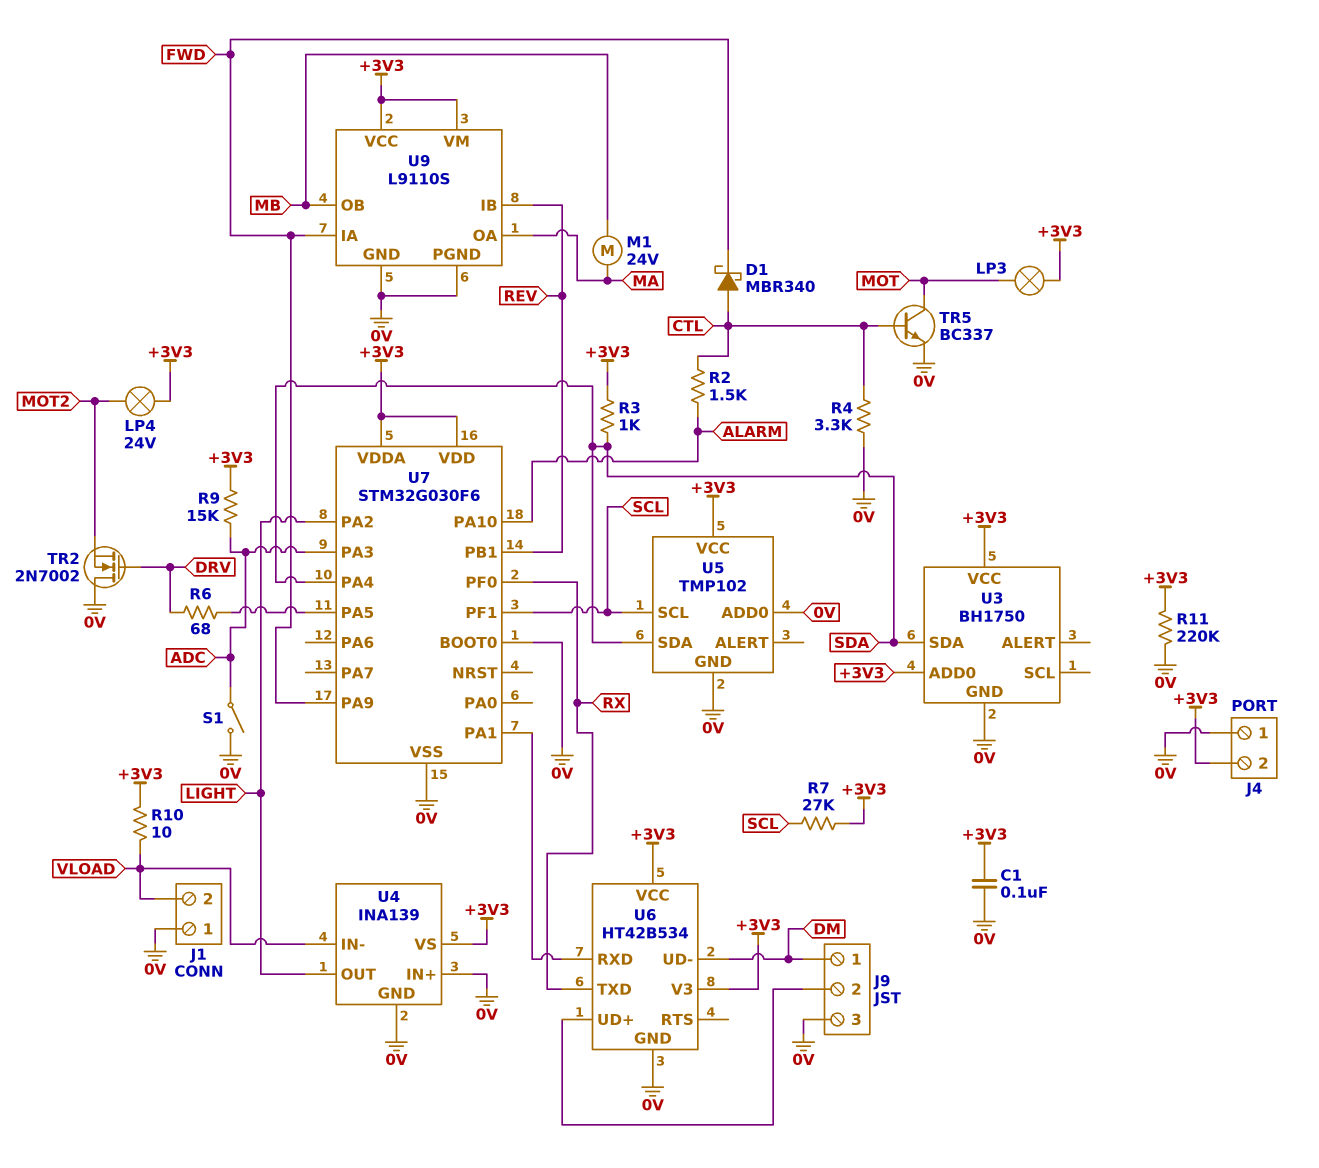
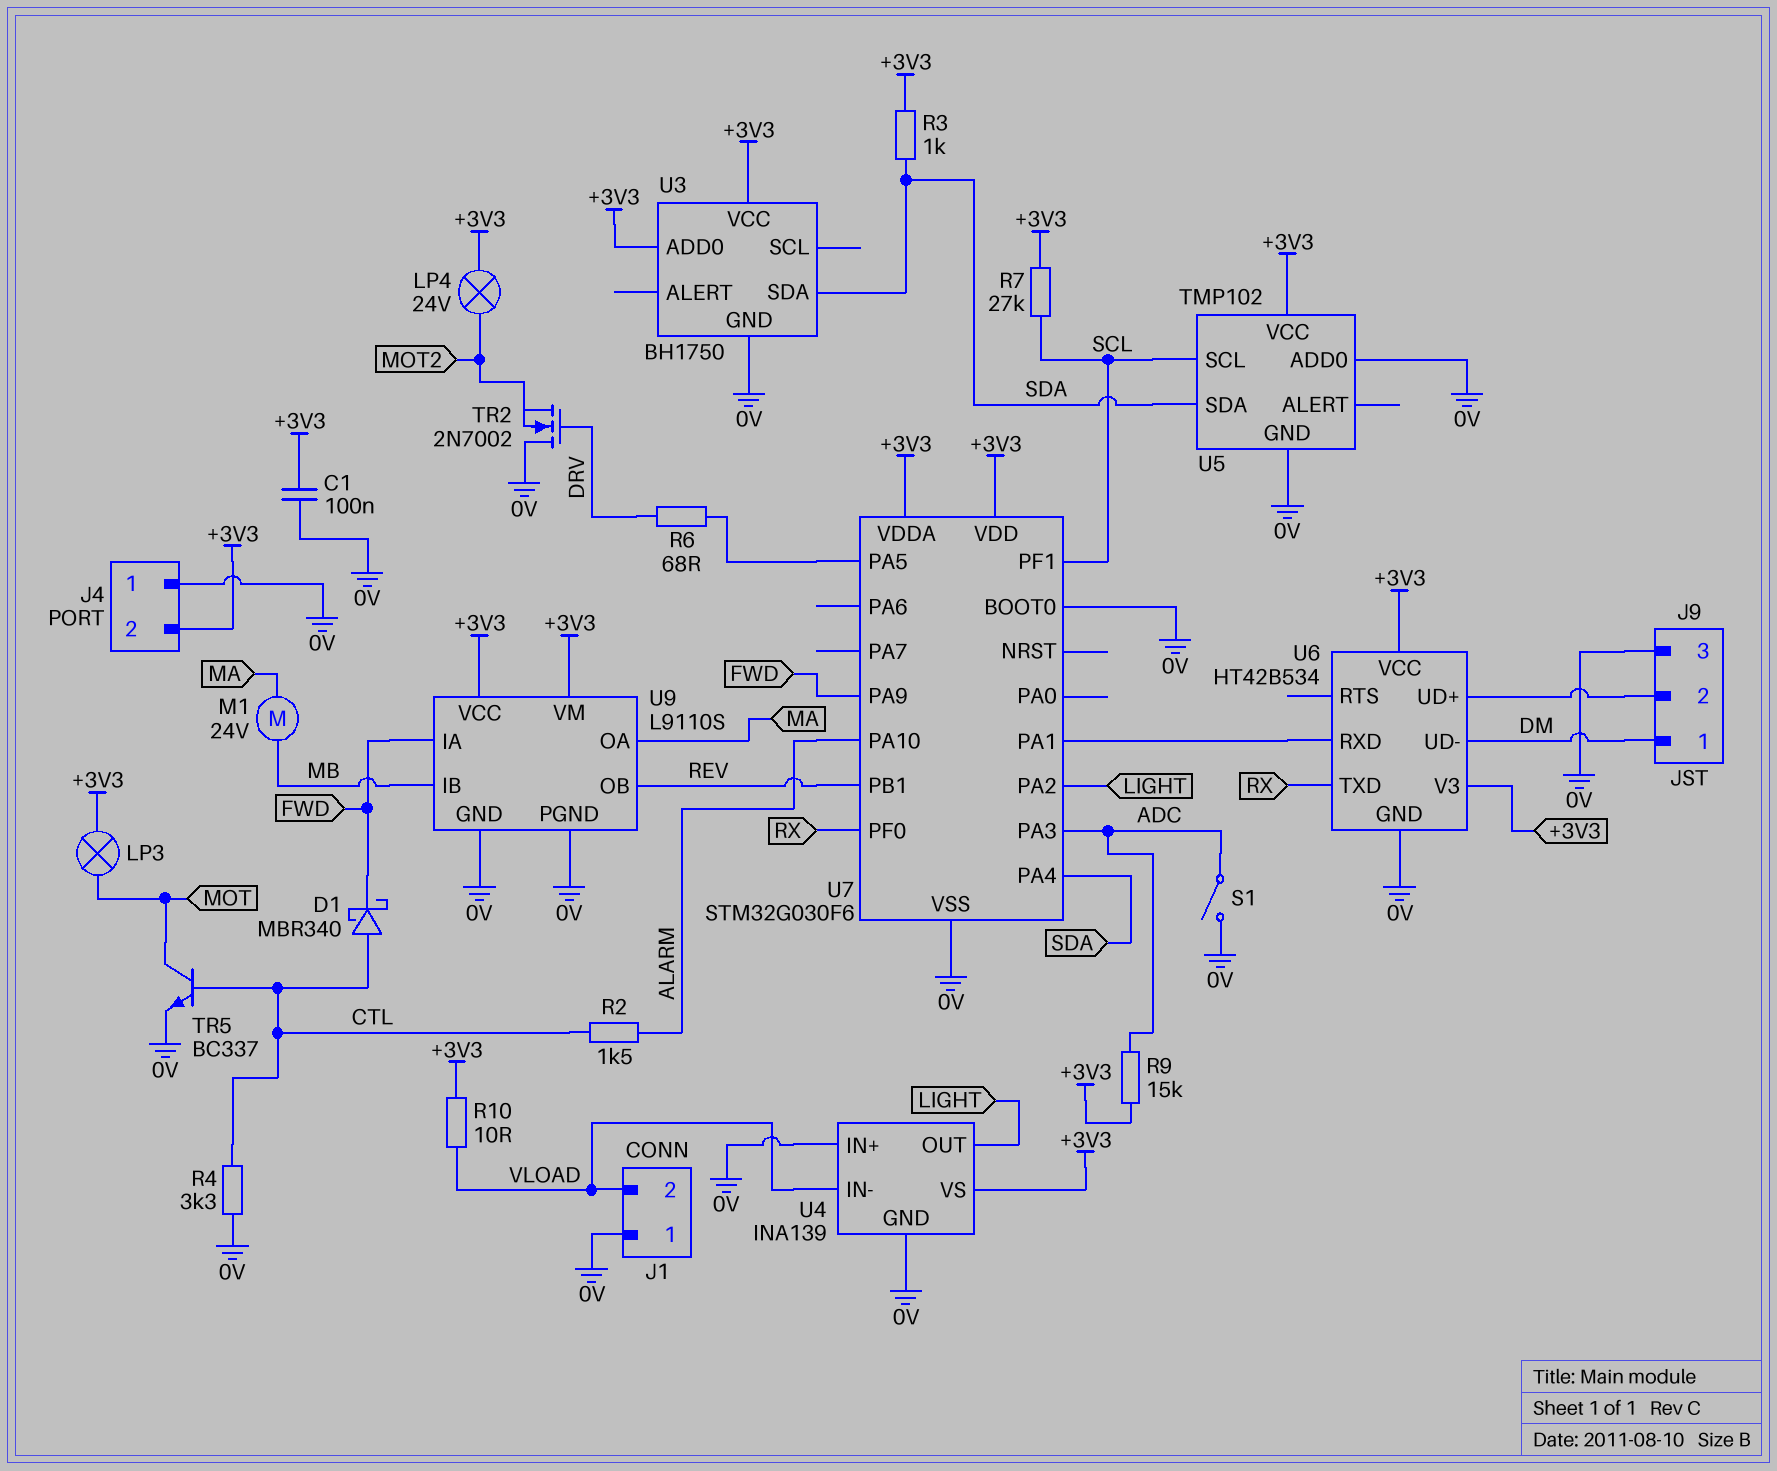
R11: 220k (+3V3, 0V) -> none
U9 pin IB: REV -> MB
U9 pin OB: MB -> REV

